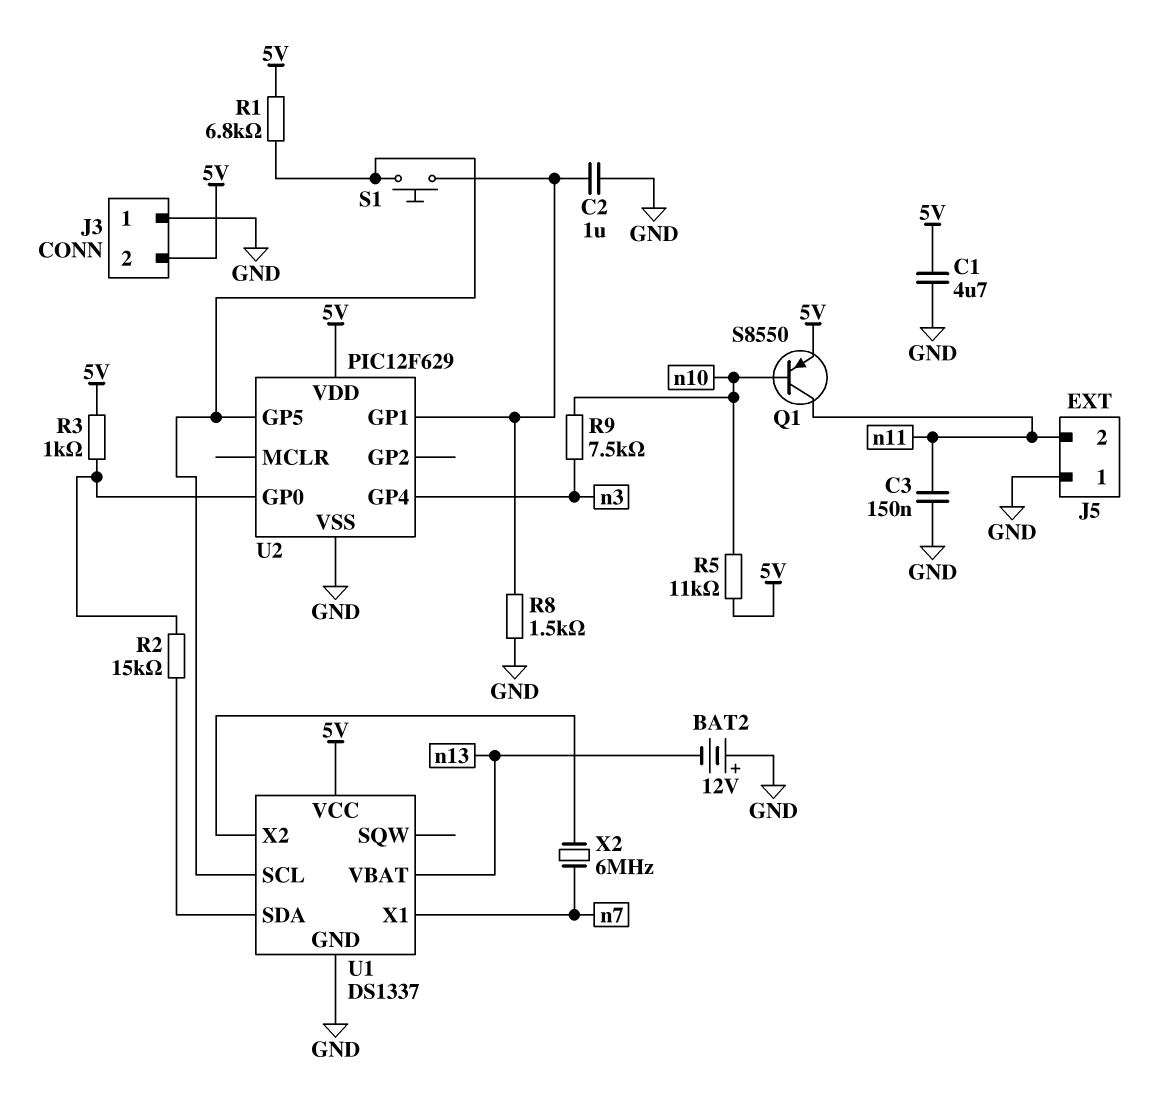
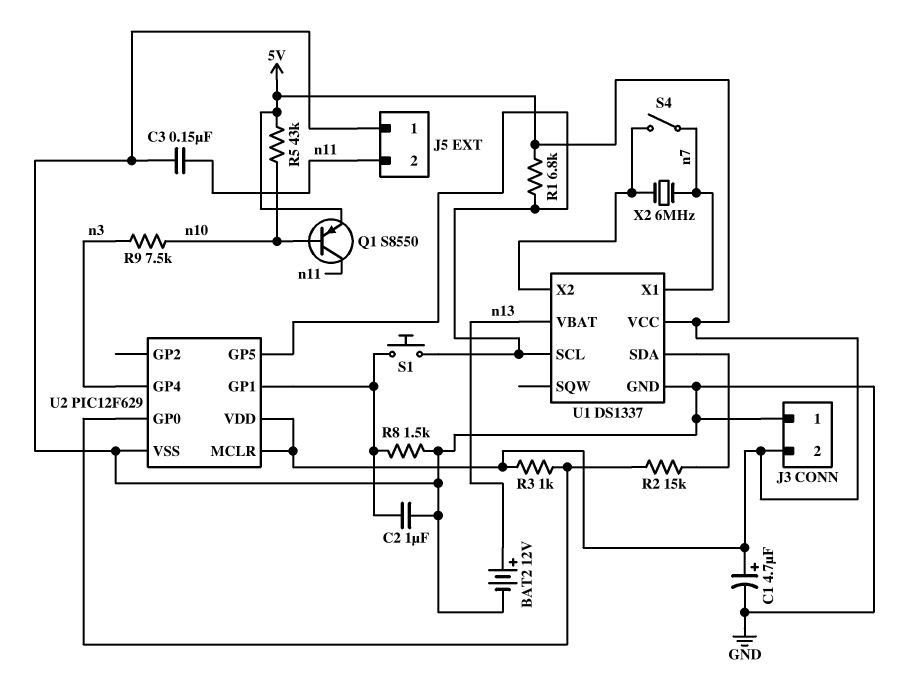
BAT2: 12V (plus GND, minus n13) -> 12V (plus n13, minus GND)
C1: 4.7uF (5V, GND) -> 4.7uF (plus 5V, minus GND)
R5: 11k (5V, n10) -> 43k (5V, n10)
S4: none -> switch (U1/X2, n7)
U2 pin MCLR: none -> 5V

